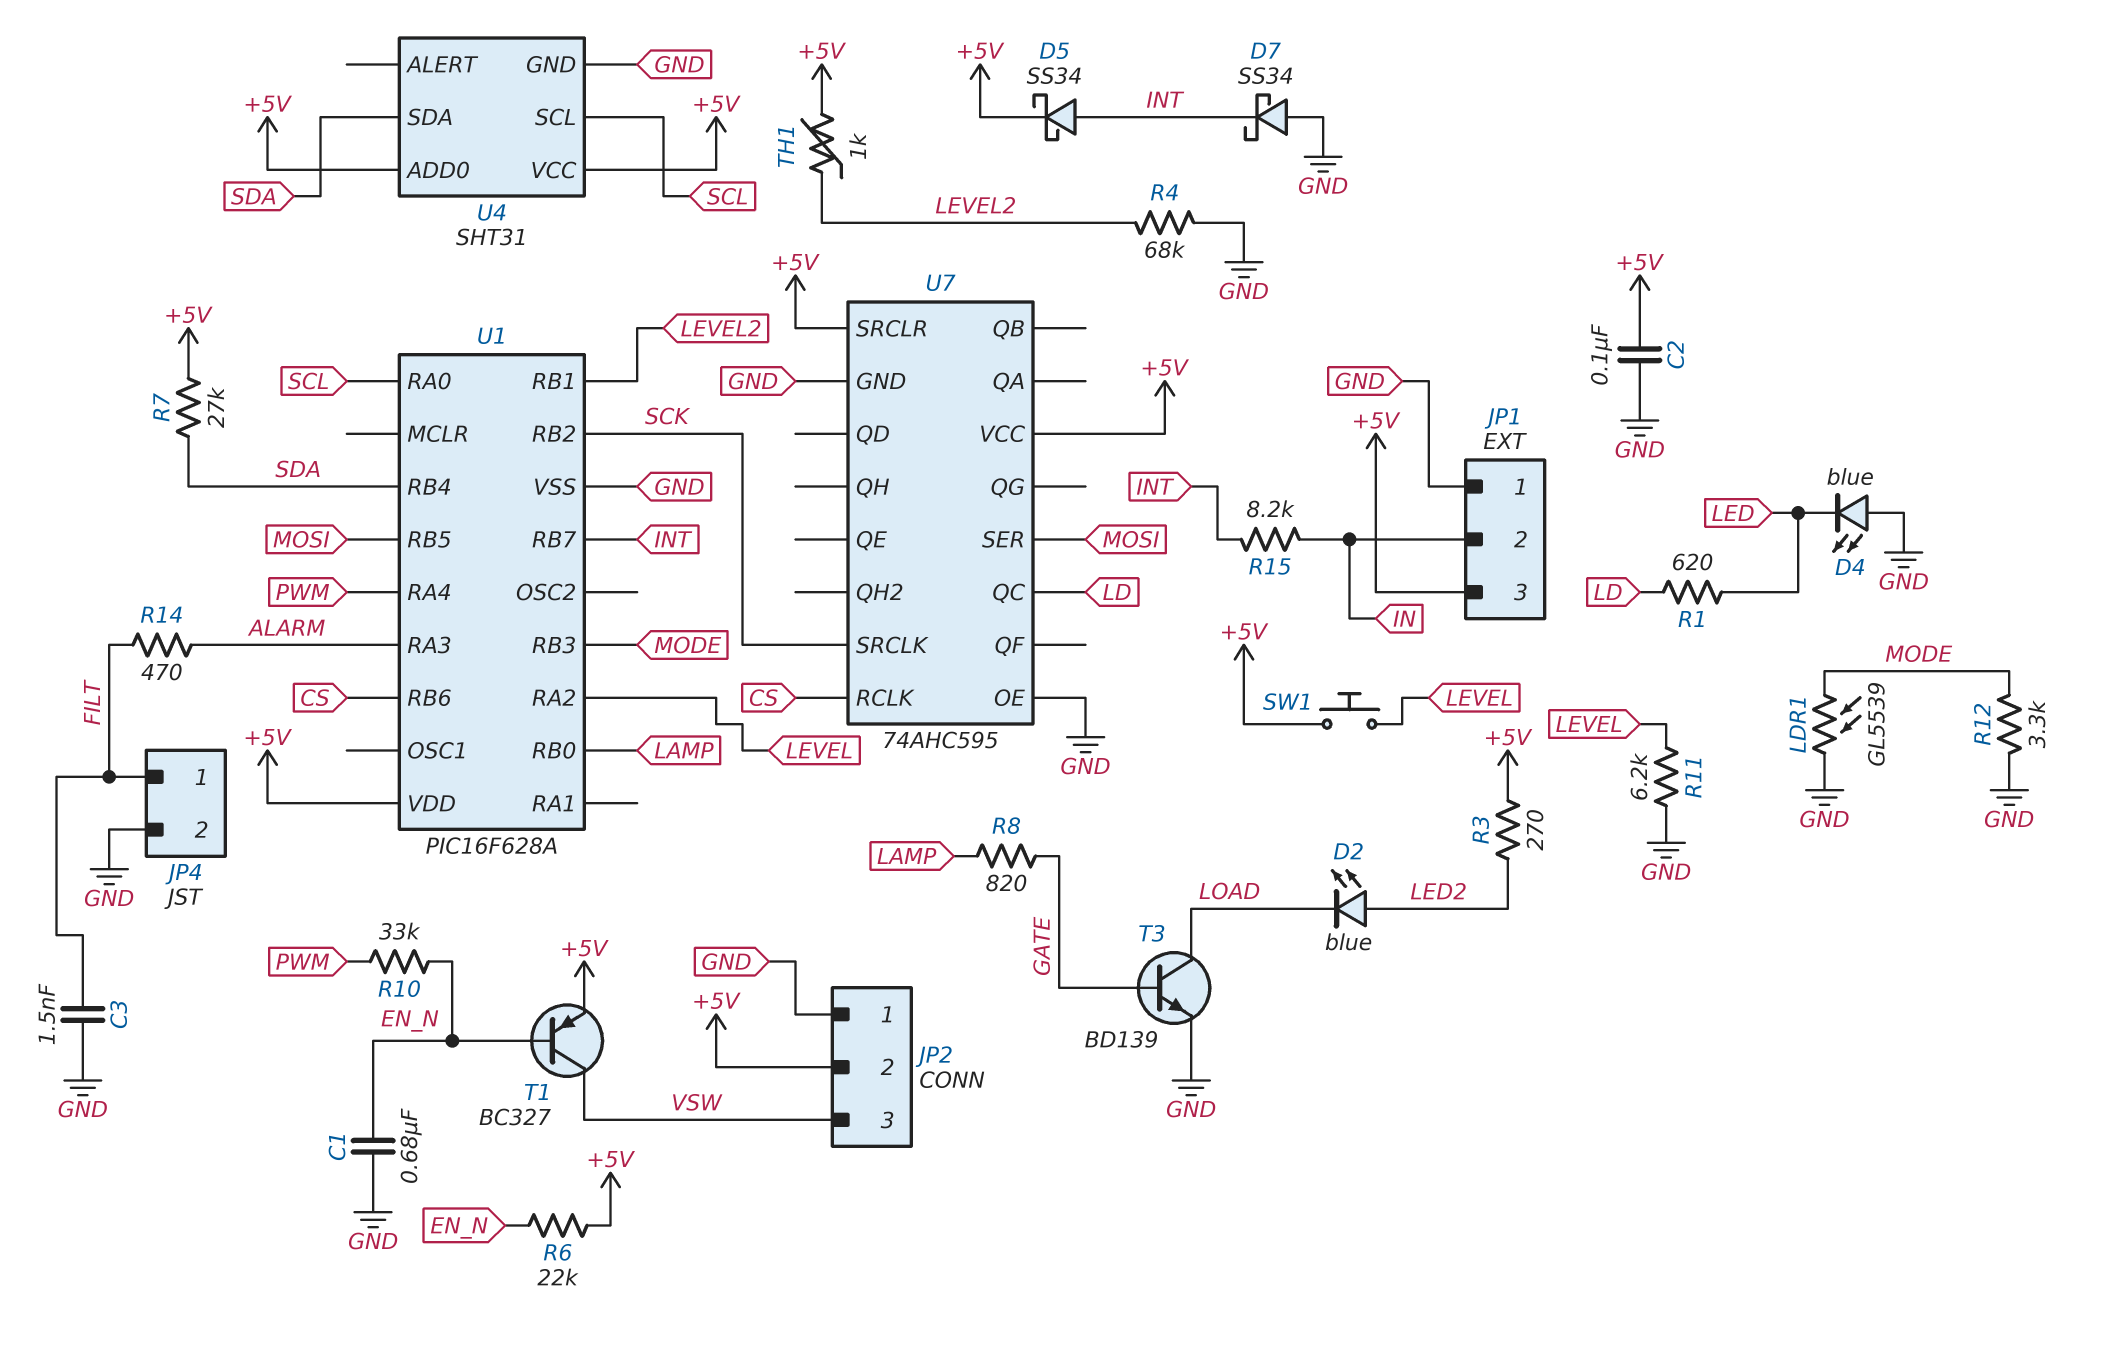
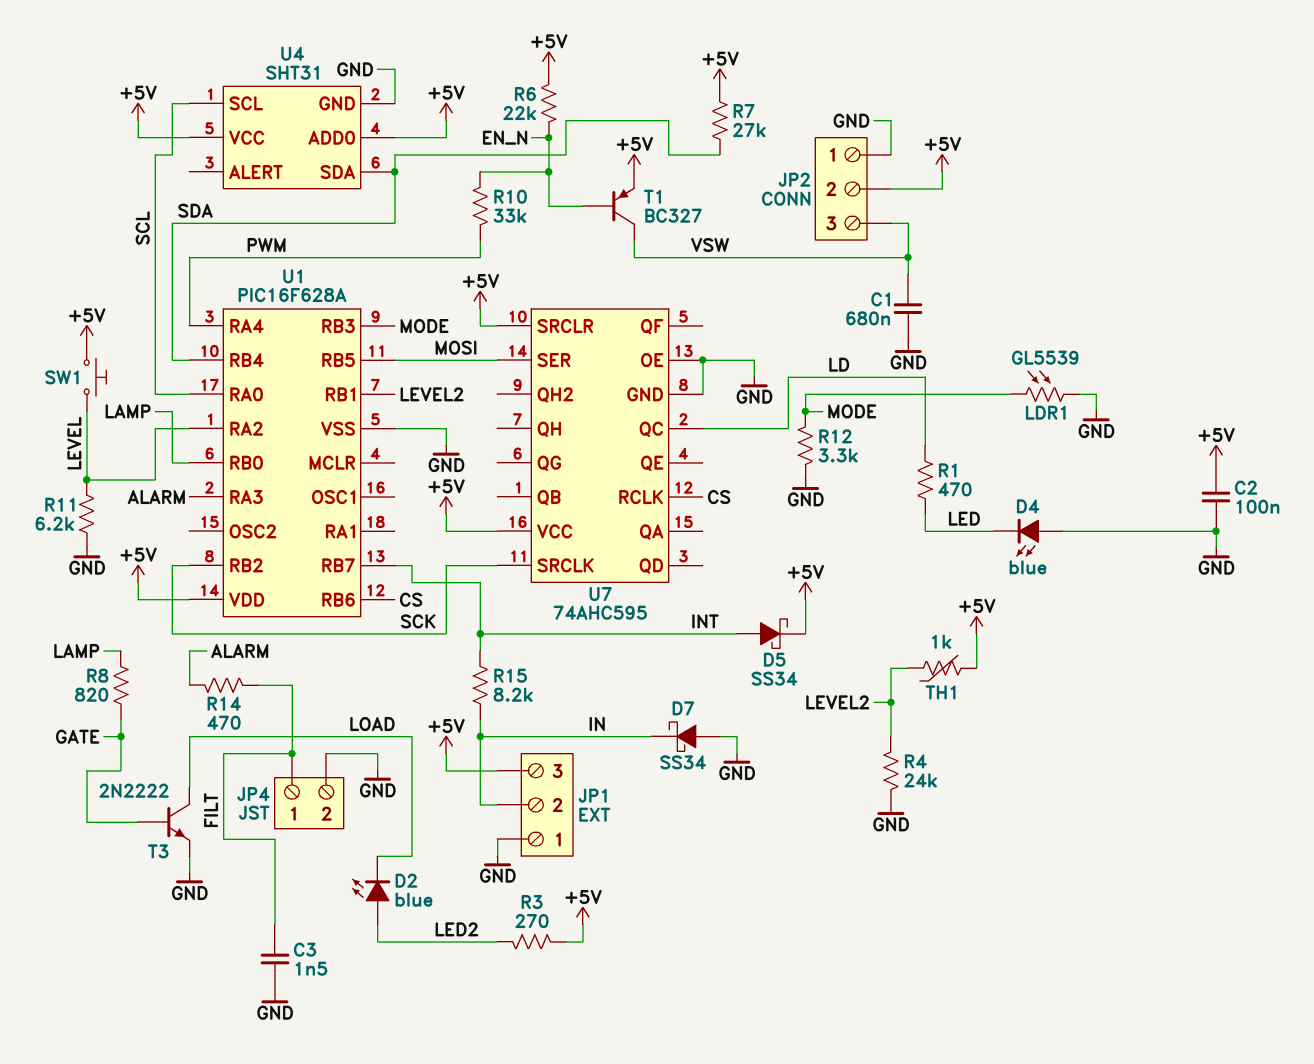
C1: 680nF (EN_N, GND) -> 680nF (GND, VSW)
D7: schottky SS34 (A GND, K INT) -> schottky SS34 (A GND, K IN)
R1: 620 (LD, LED) -> 470 (LD, LED)
R4: 68k (GND, LEVEL2) -> 24k (GND, LEVEL2)
T3: NPN BD139 (B GATE, C LOAD, E GND) -> NPN 2N2222 (B GATE, C LOAD, E GND)

